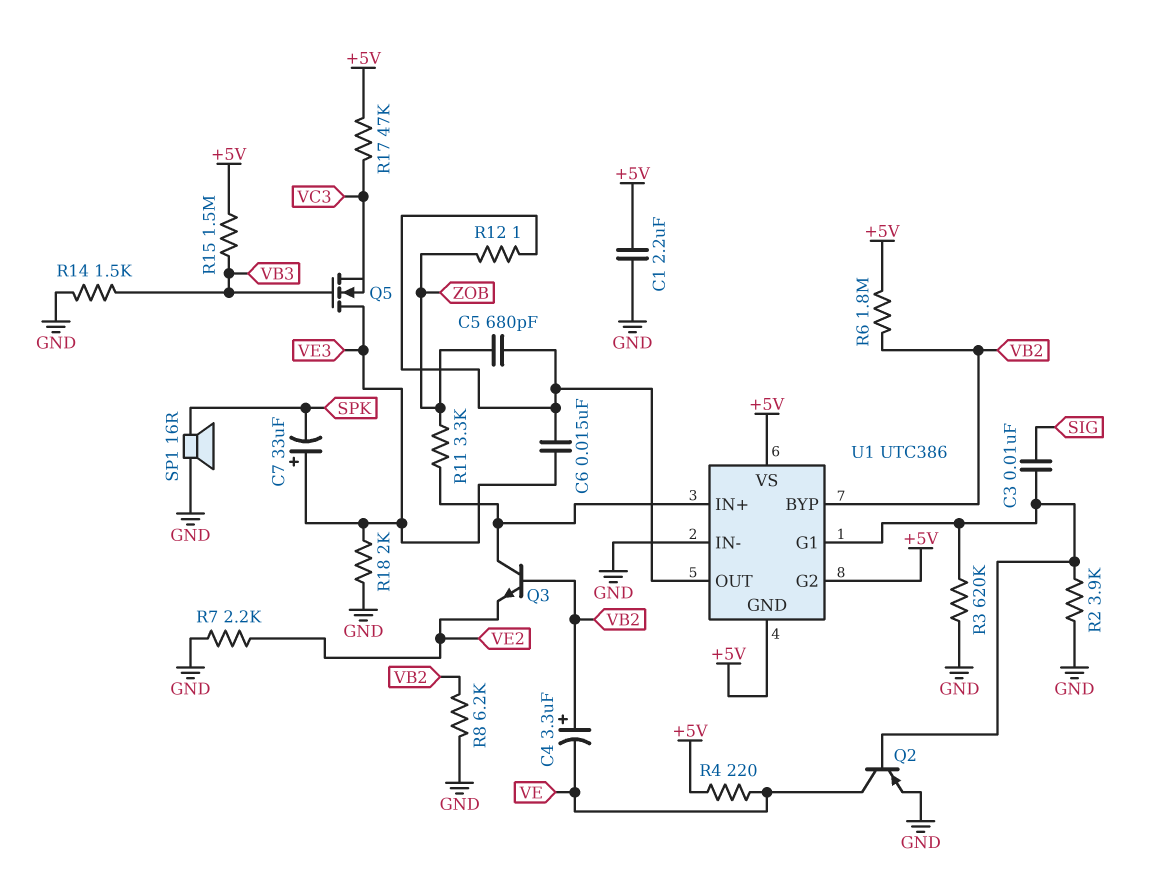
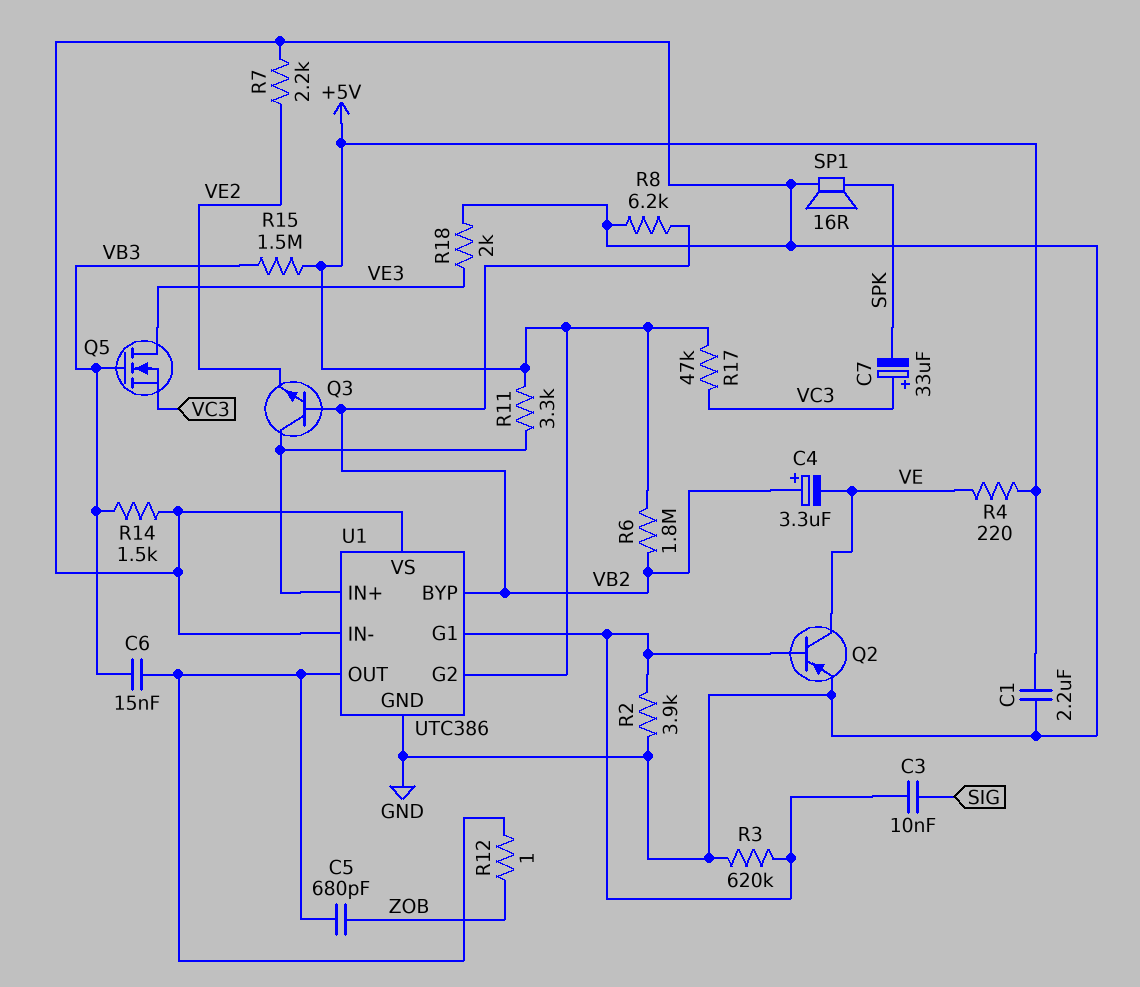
C6: 15nF (U1/OUT, VE3) -> 15nF (U1/OUT, VB3)
C7: 33uF (plus VE3, minus SPK) -> 33uF (plus VC3, minus SPK)
R11: 3.3k (U1/IN+, ZOB) -> 3.3k (+5V, U1/IN+)
U1 pin GND: +5V -> GND
U1 pin VS: +5V -> GND

